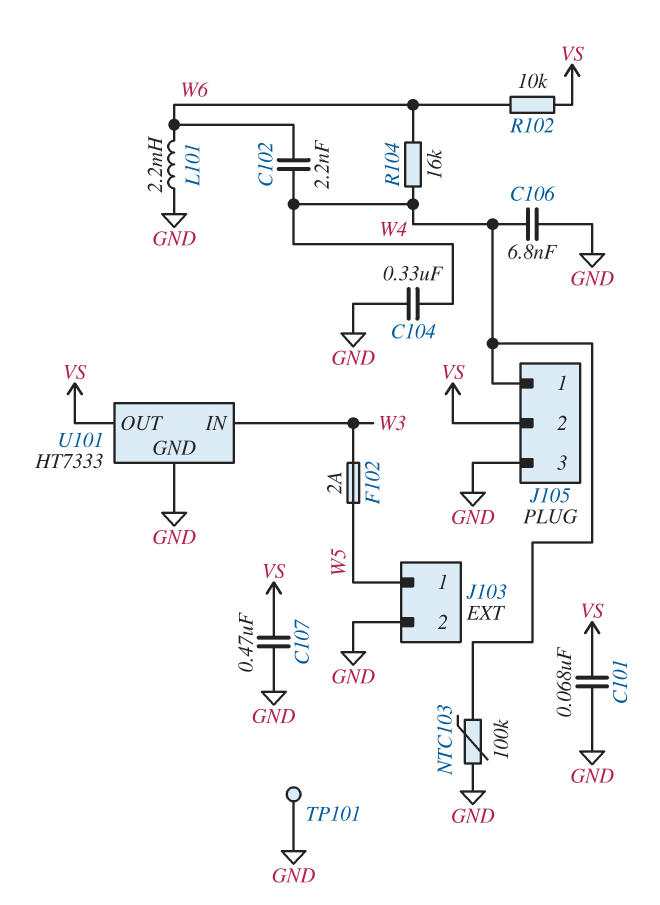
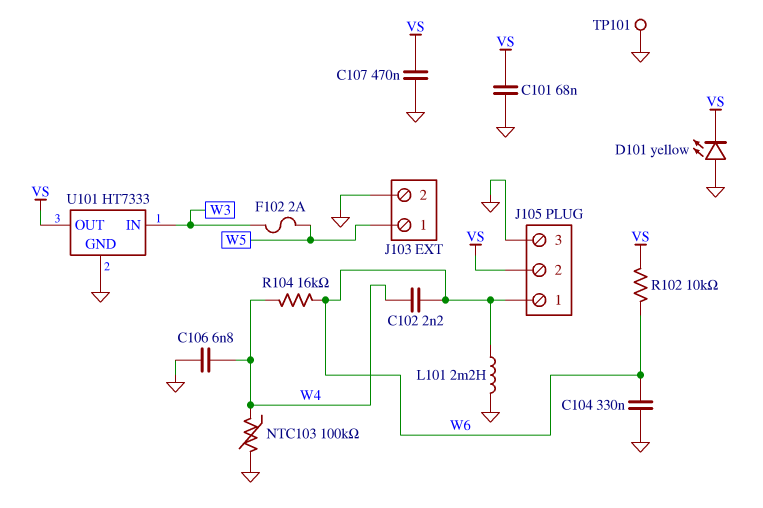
C104: 330nF (GND, W4) -> 330nF (GND, W6)
D101: none -> LED yellow (A GND, K VS)
J105 pin 1: W4 -> W6

